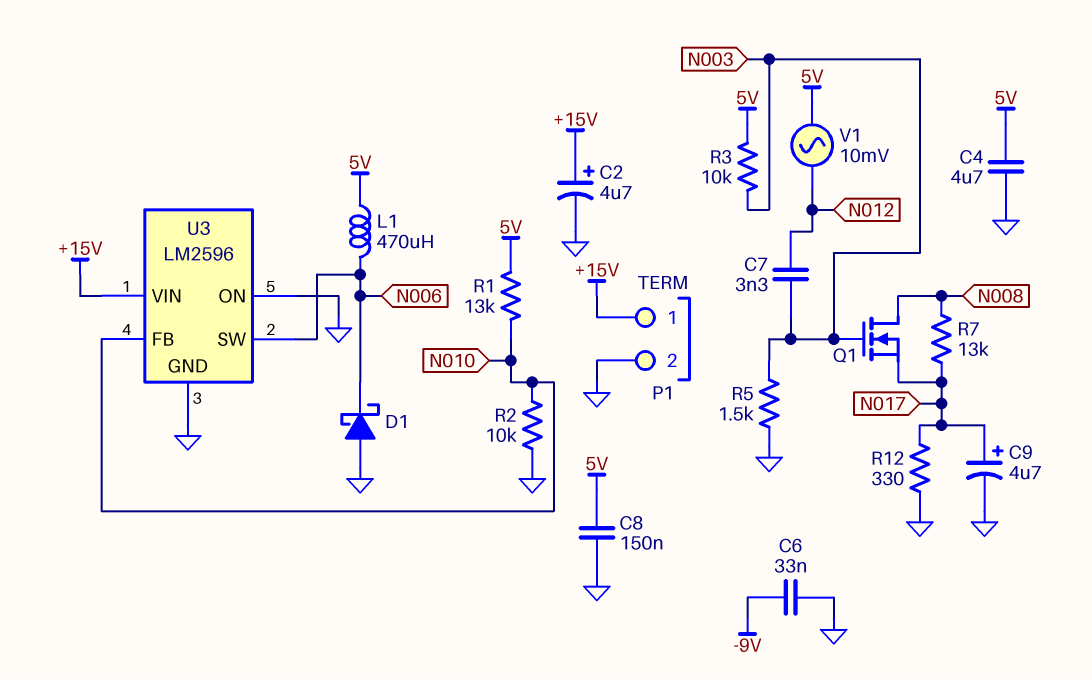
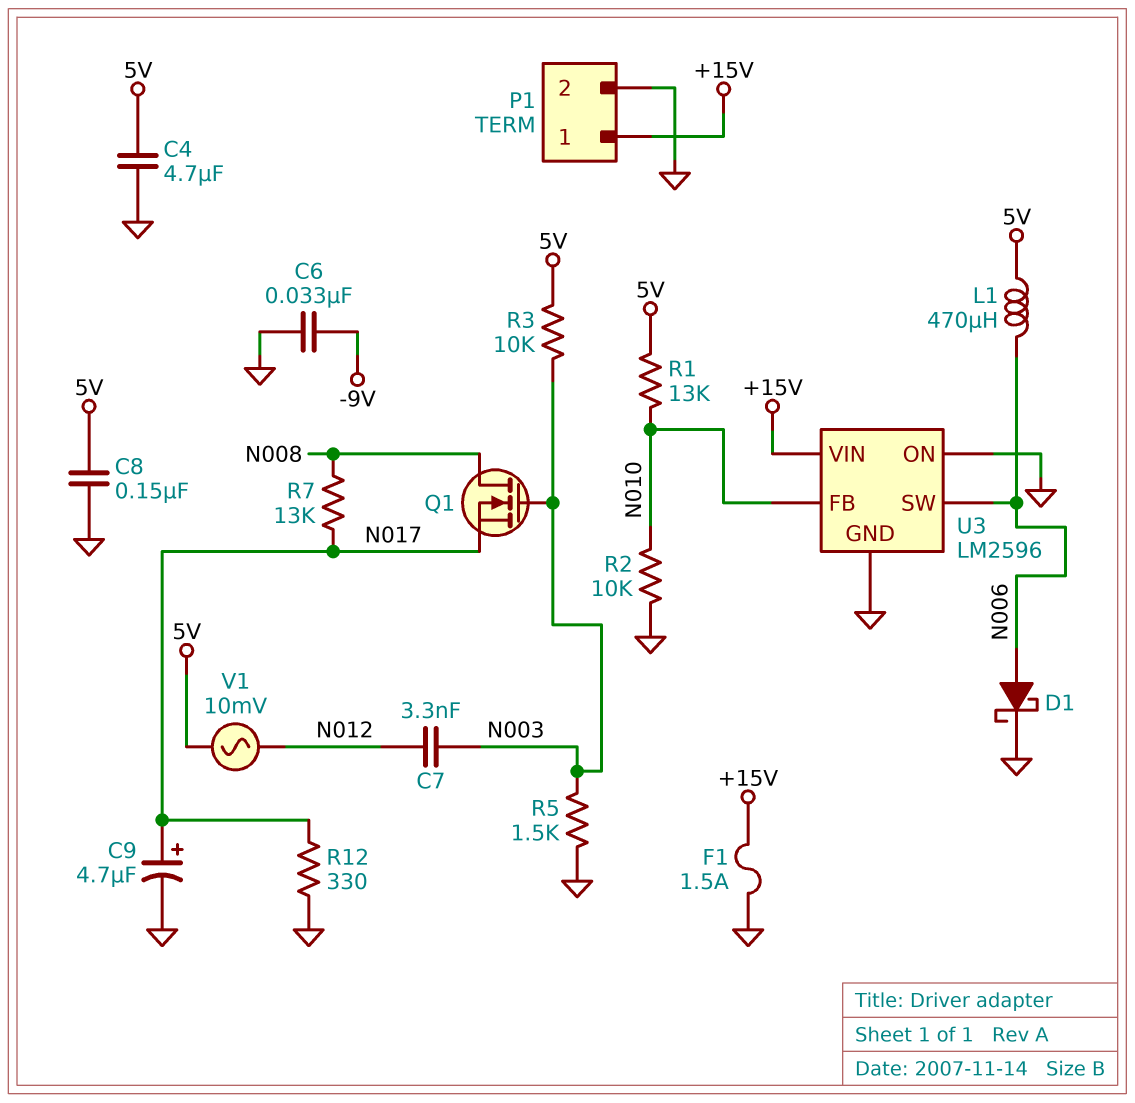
C2: 4.7uF (plus +15V, minus GND) -> none
D1: schottky (A GND, K N006) -> schottky (A N006, K GND)
F1: none -> 1.5A (+15V, GND)

